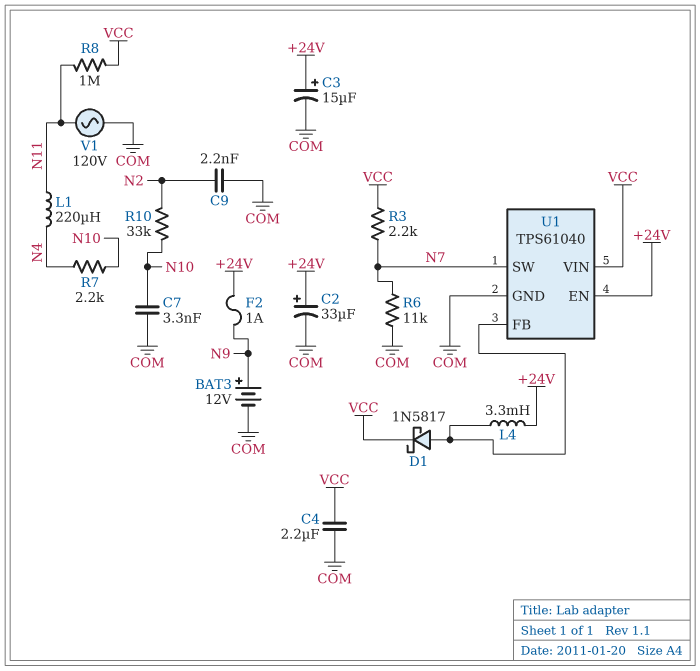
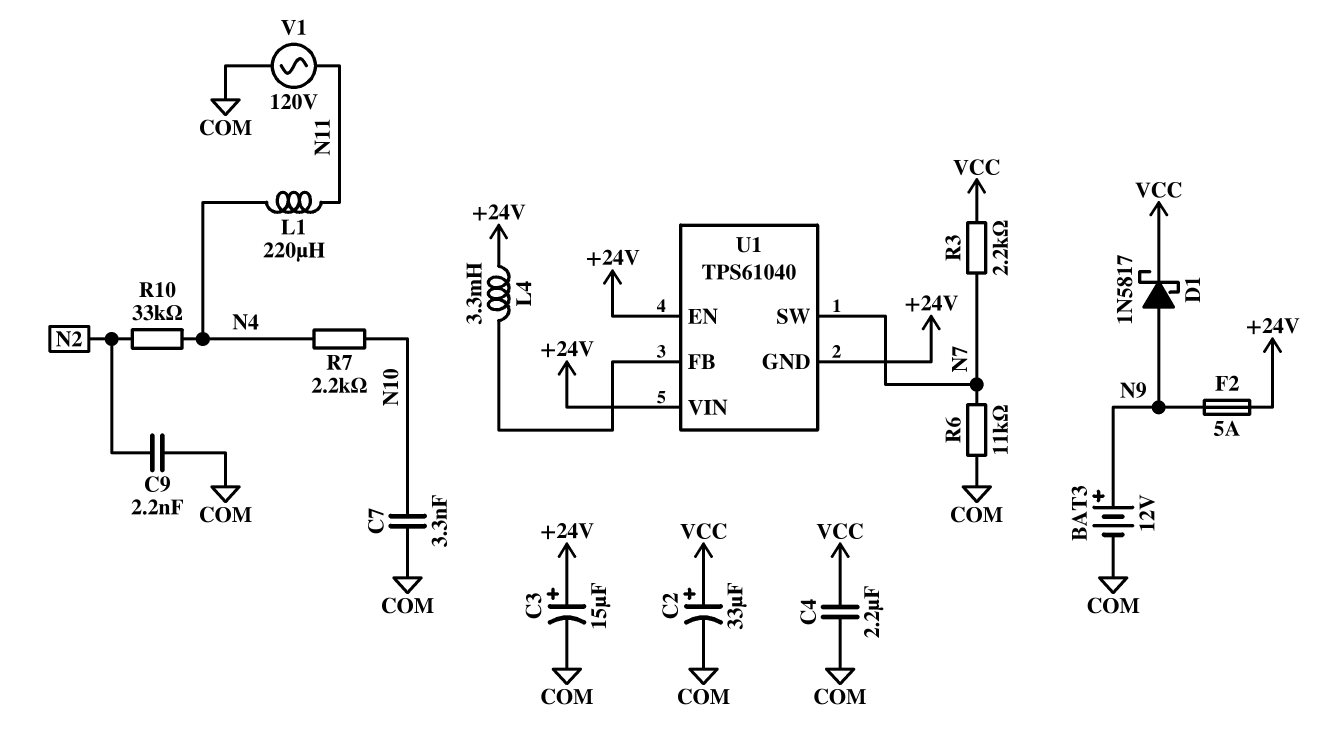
C2: 33uF (plus +24V, minus COM) -> 33uF (plus VCC, minus COM)
D1: schottky 1N5817 (A U1/FB, K VCC) -> schottky 1N5817 (A N9, K VCC)
F2: 1A (+24V, N9) -> 5A (+24V, N9)
R8: 1M (N11, VCC) -> none
R10: 33k (N2, N10) -> 33k (N2, N4)
U1 pin GND: COM -> +24V
U1 pin VIN: VCC -> +24V

